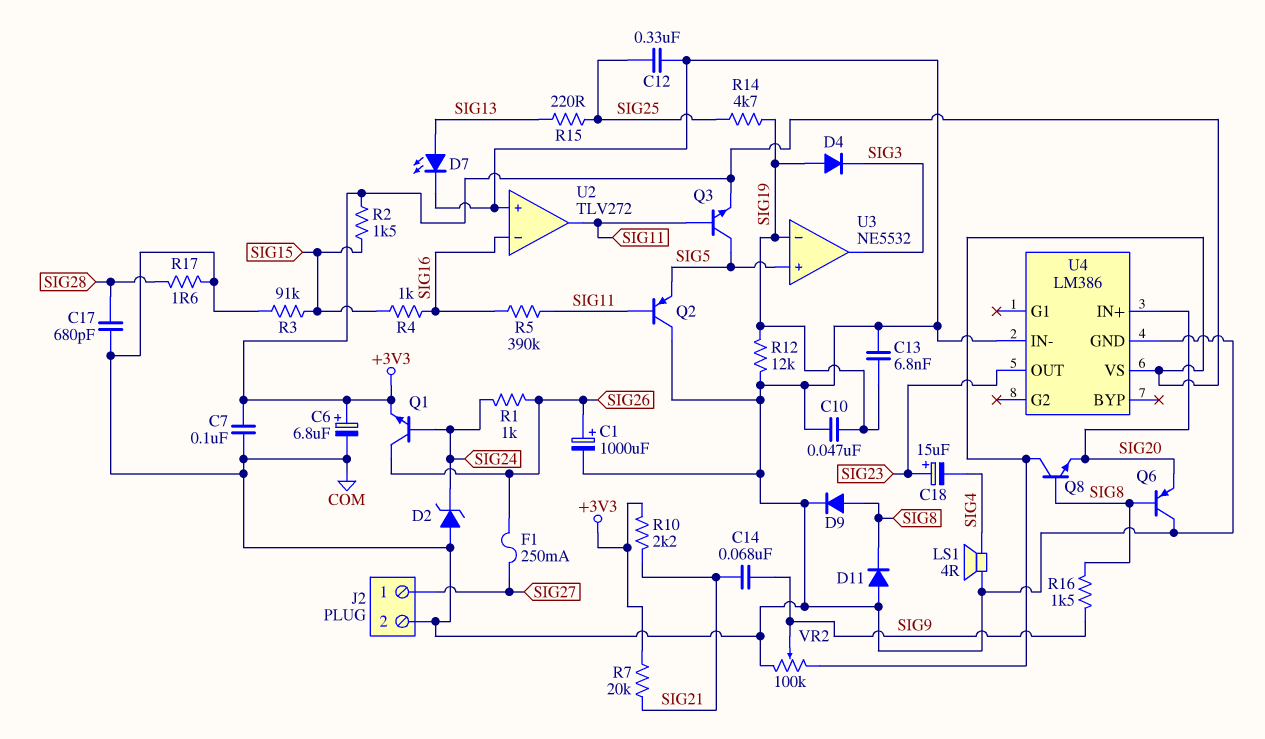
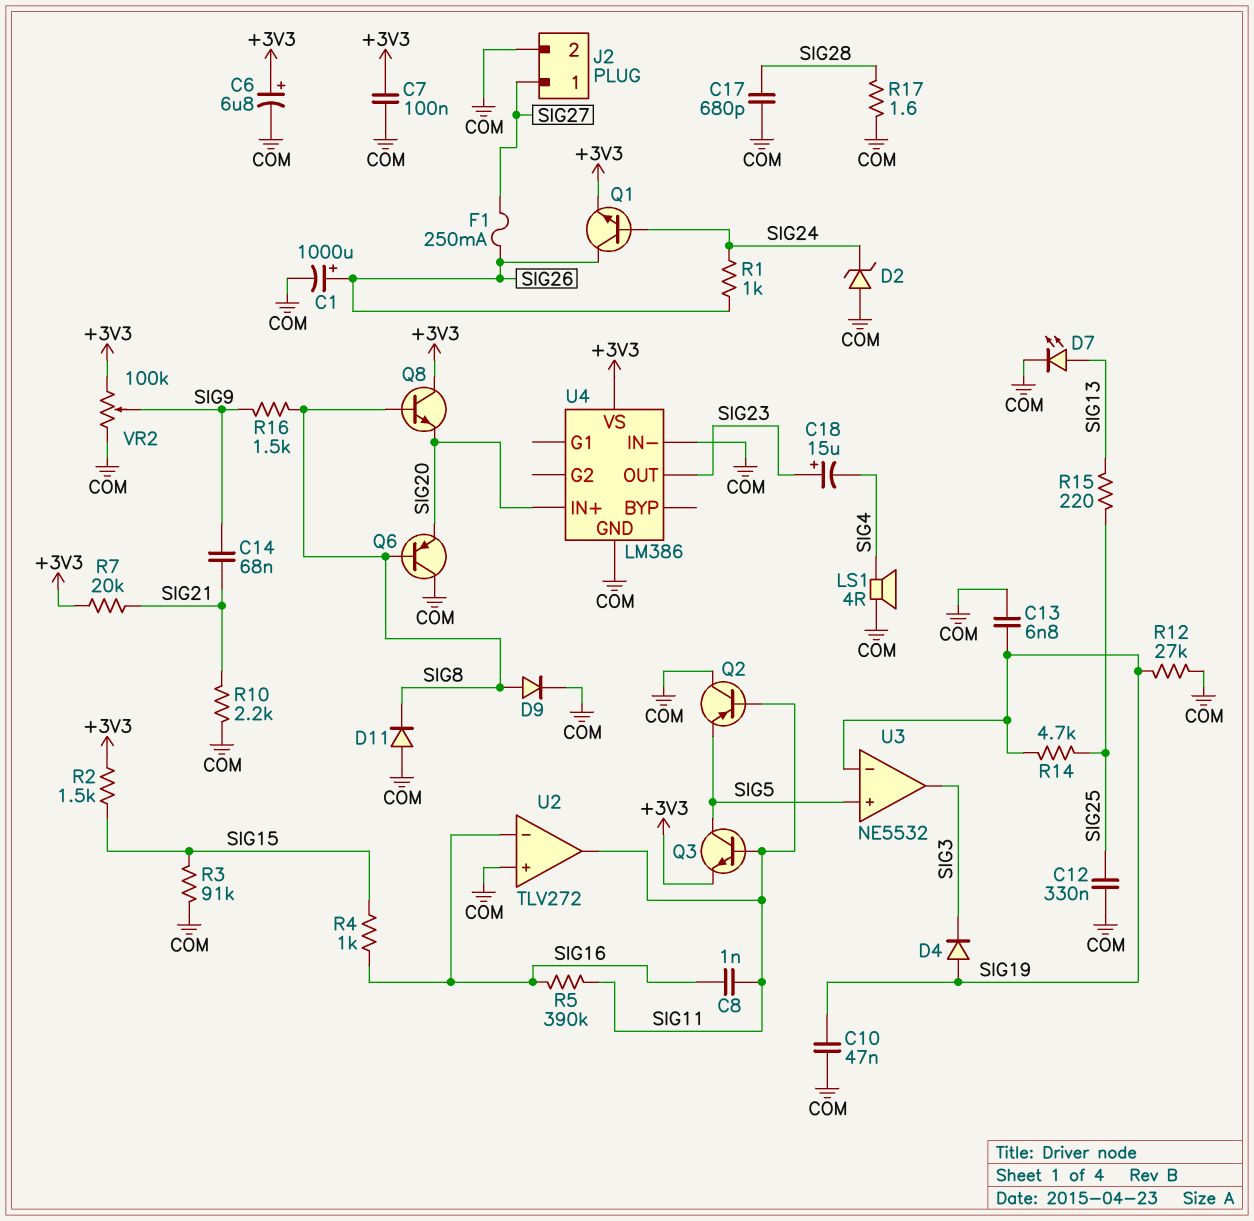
C8: none -> 1nF (SIG11, SIG16)
R10: 2.2k (+3V3, SIG21) -> 2.2k (COM, SIG21)
R12: 12k (COM, SIG19) -> 27k (COM, SIG19)

